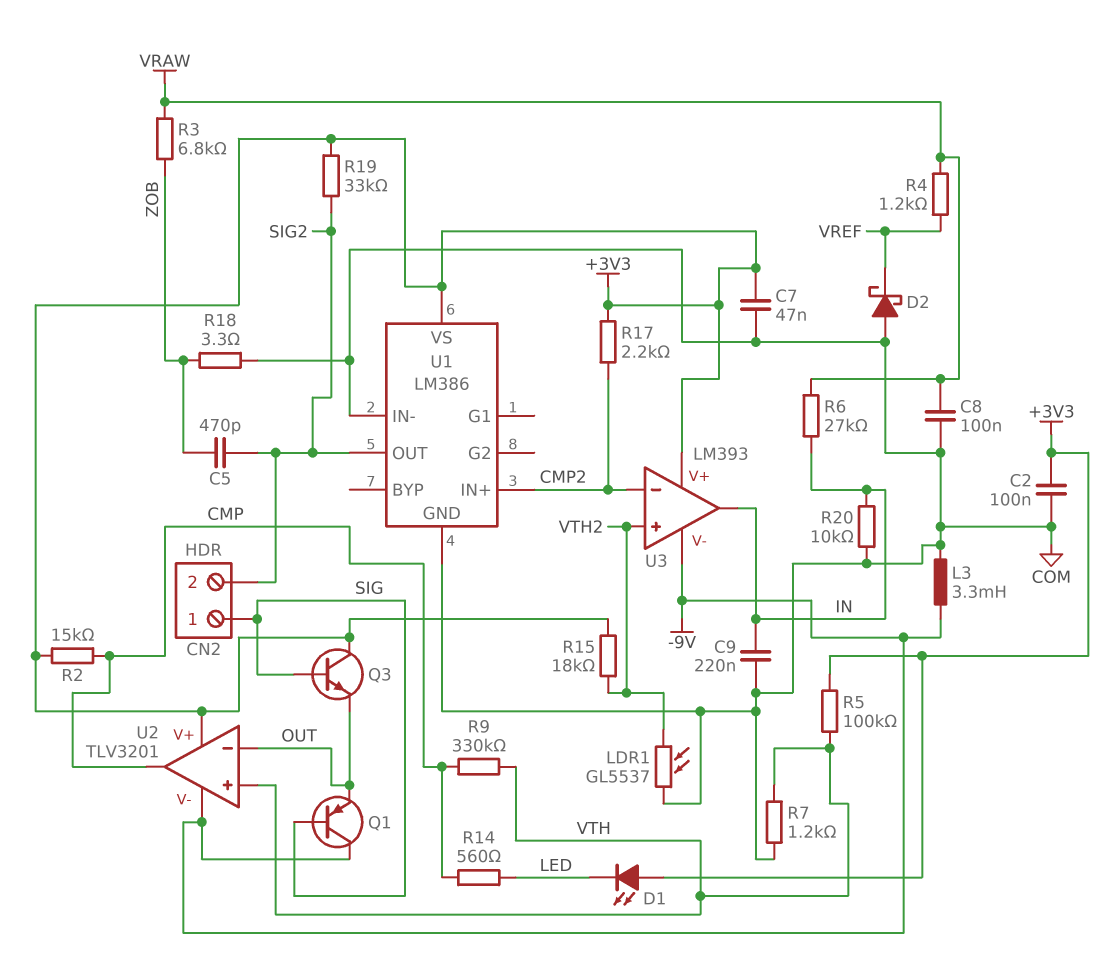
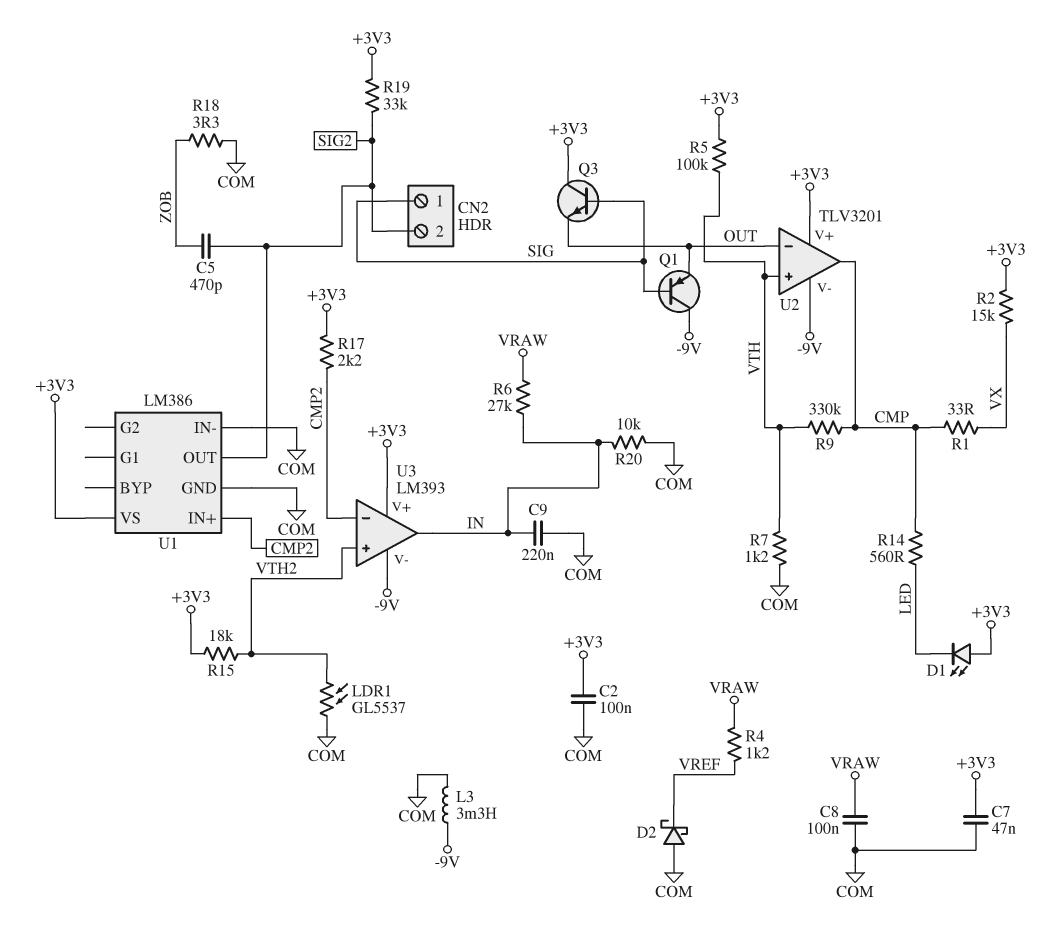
R1: none -> 33 (CMP, VX)
R2: 15k (+3V3, CMP) -> 15k (+3V3, VX)
R3: 6.8k (VRAW, ZOB) -> none

